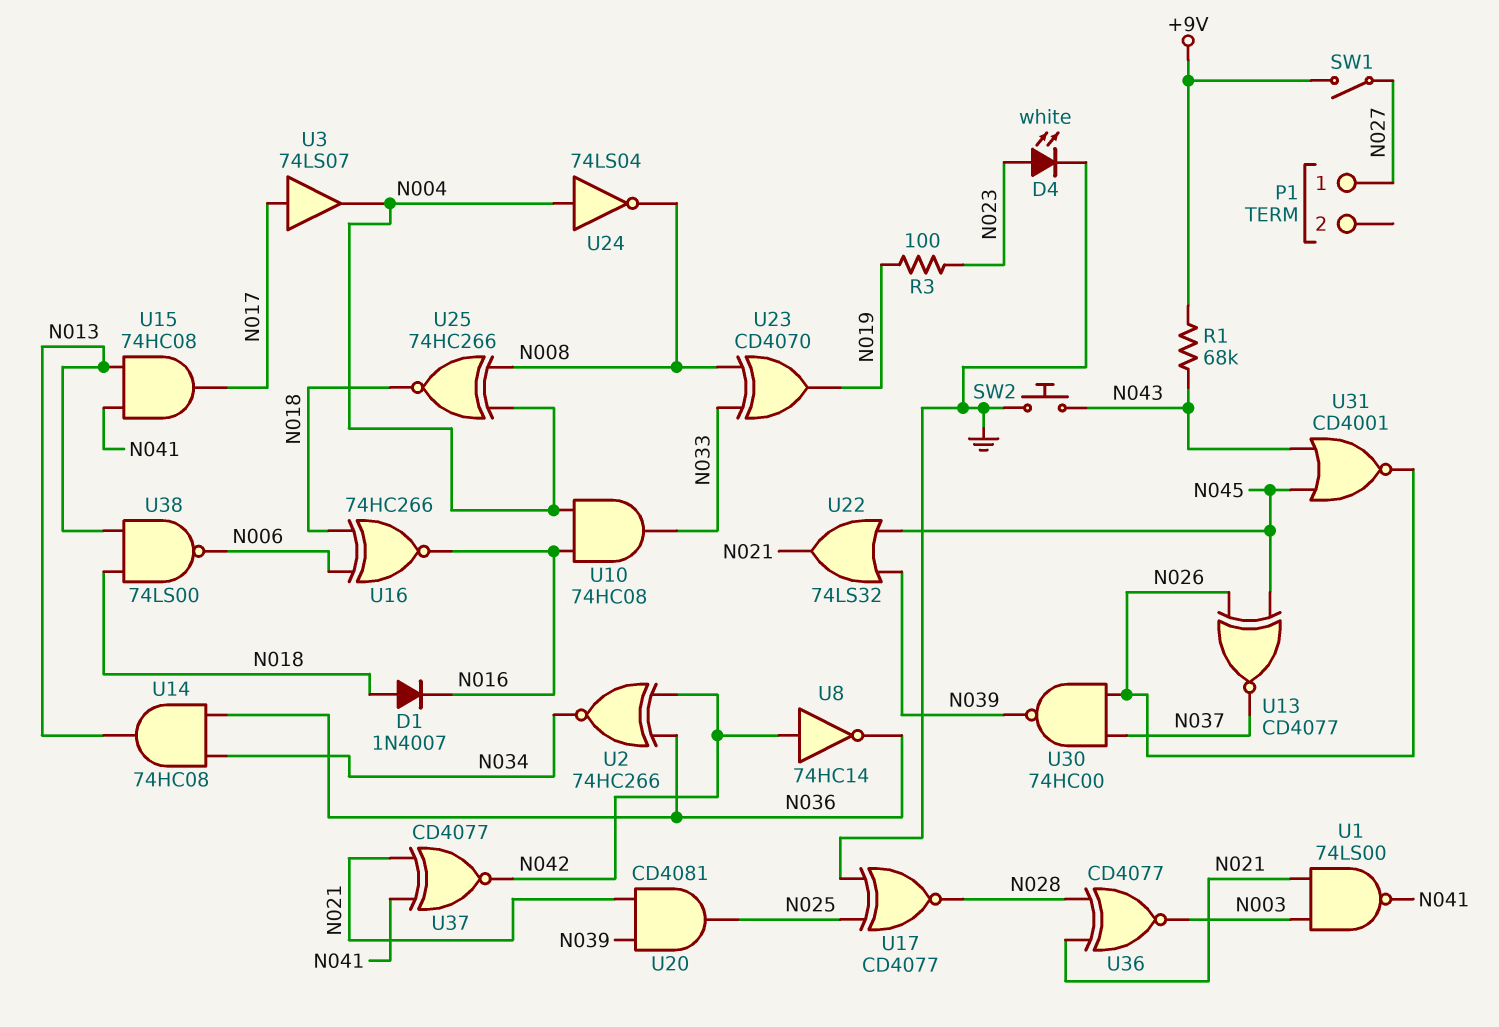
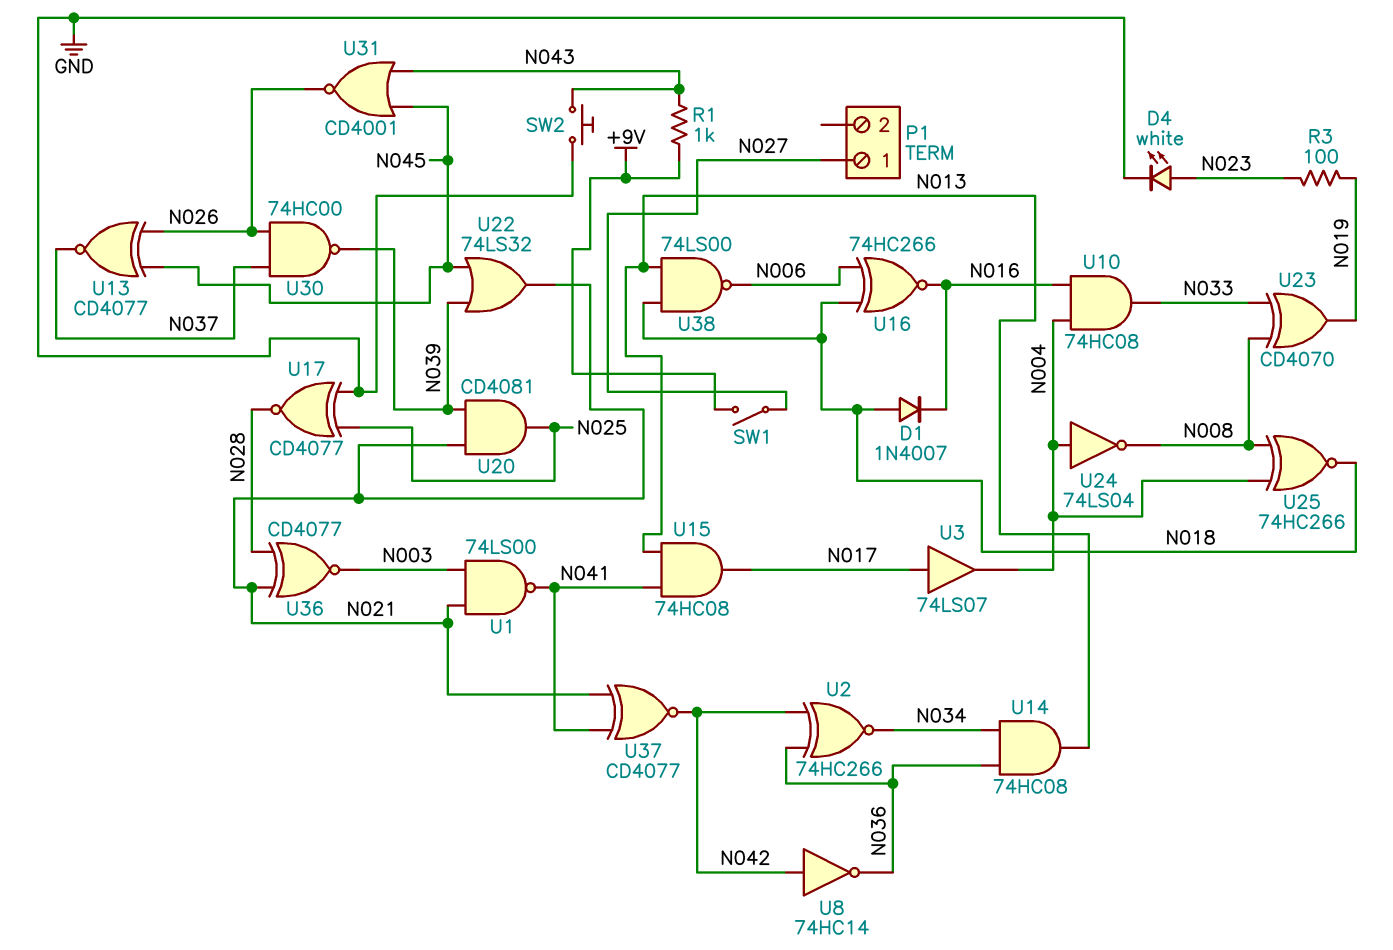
R1: 68k (+9V, N043) -> 1k (+9V, N043)

